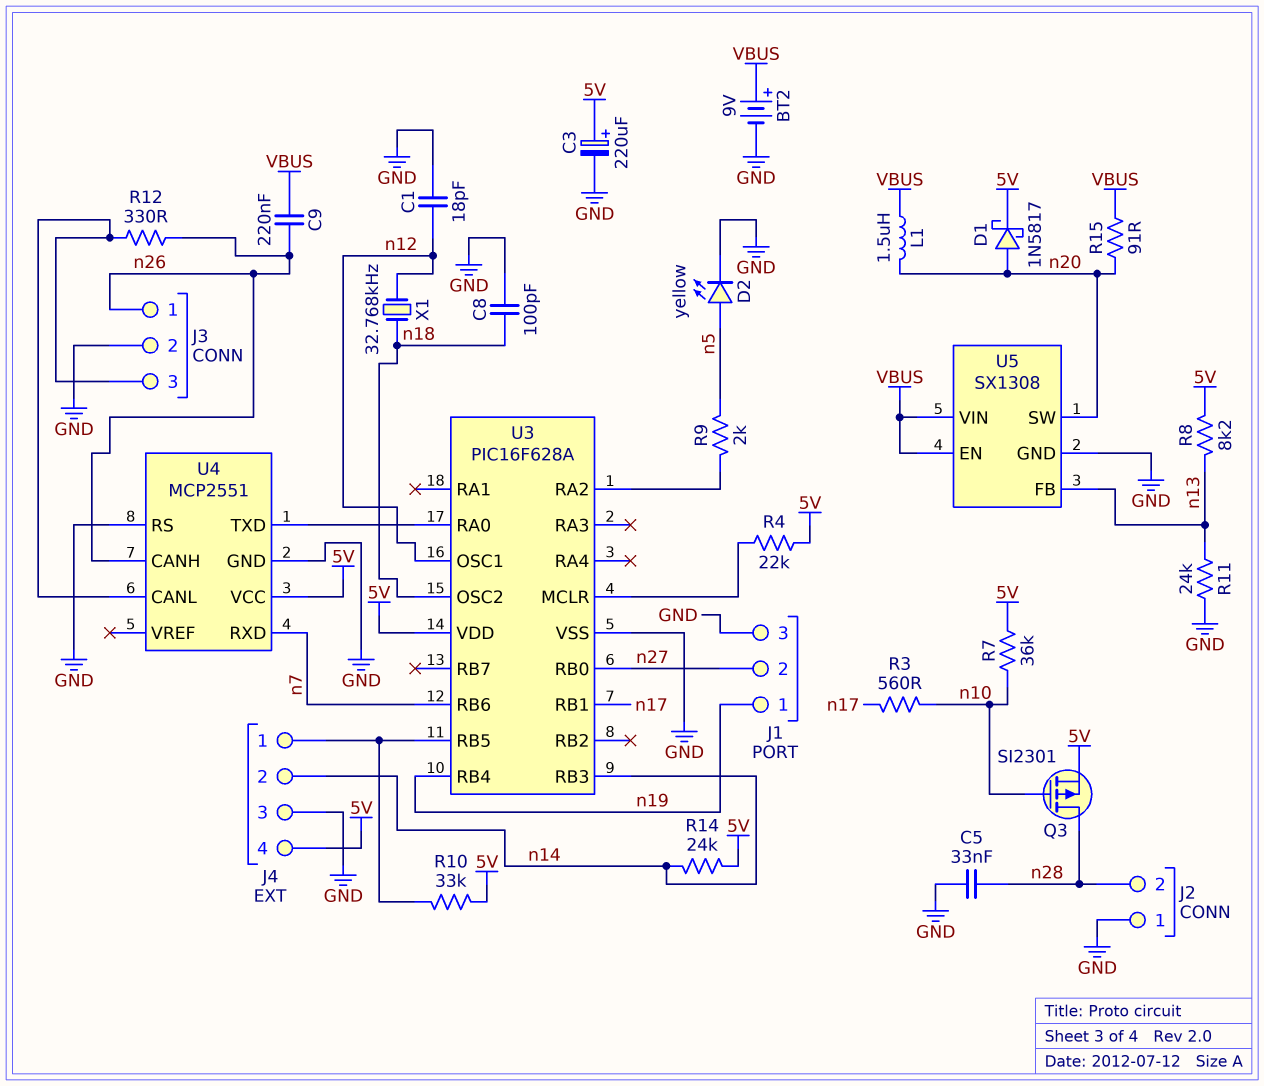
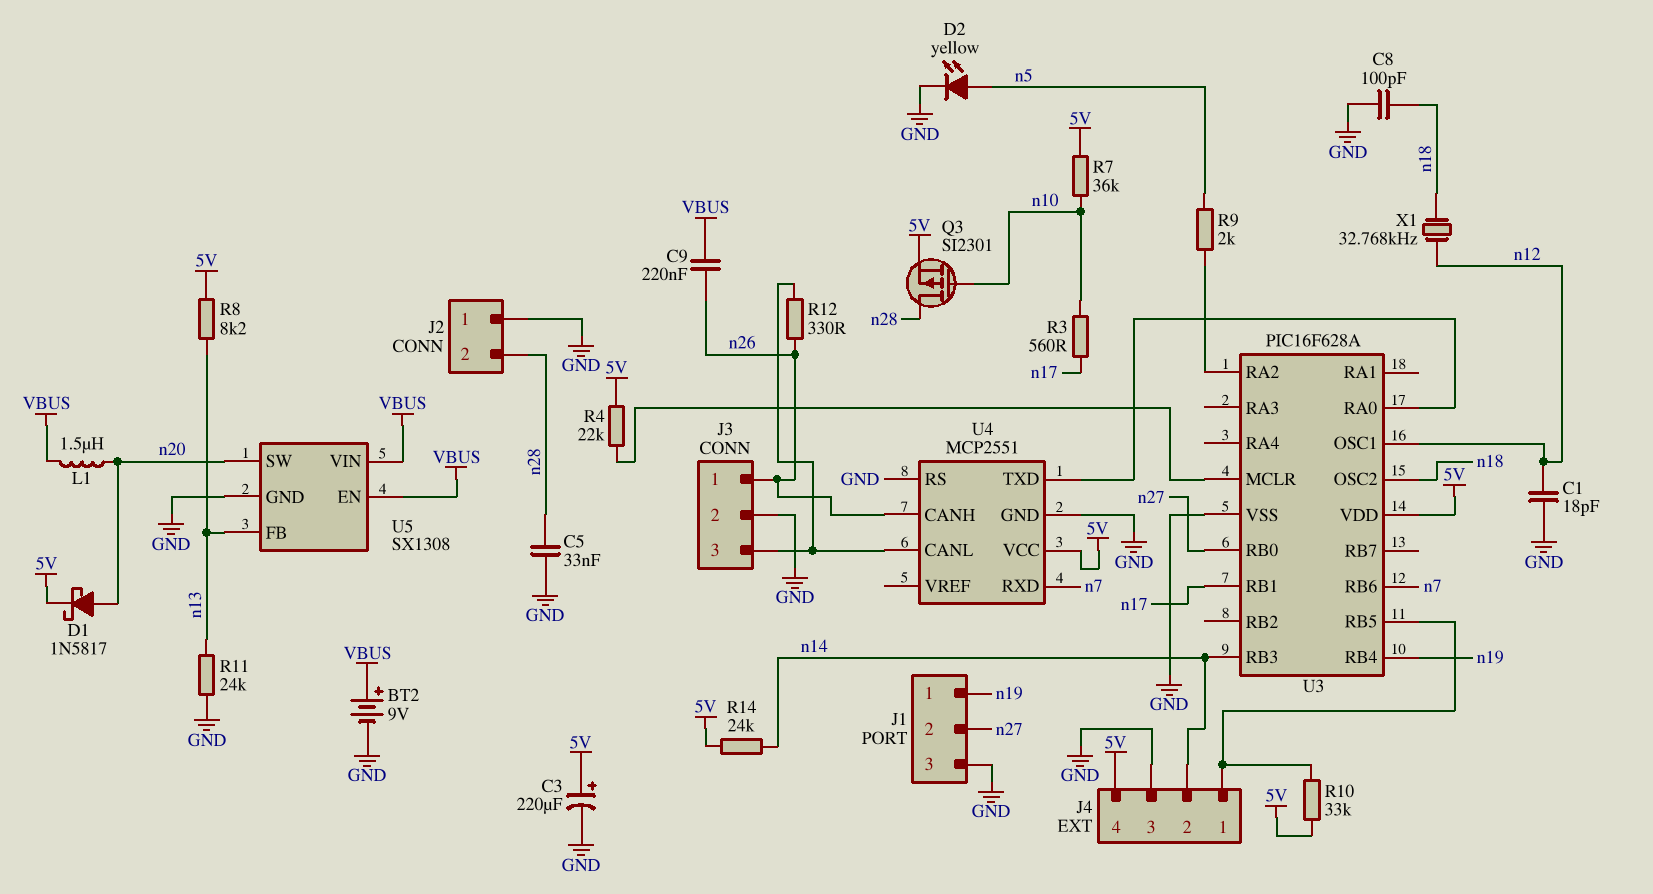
R15: 91 (VBUS, n20) -> none

